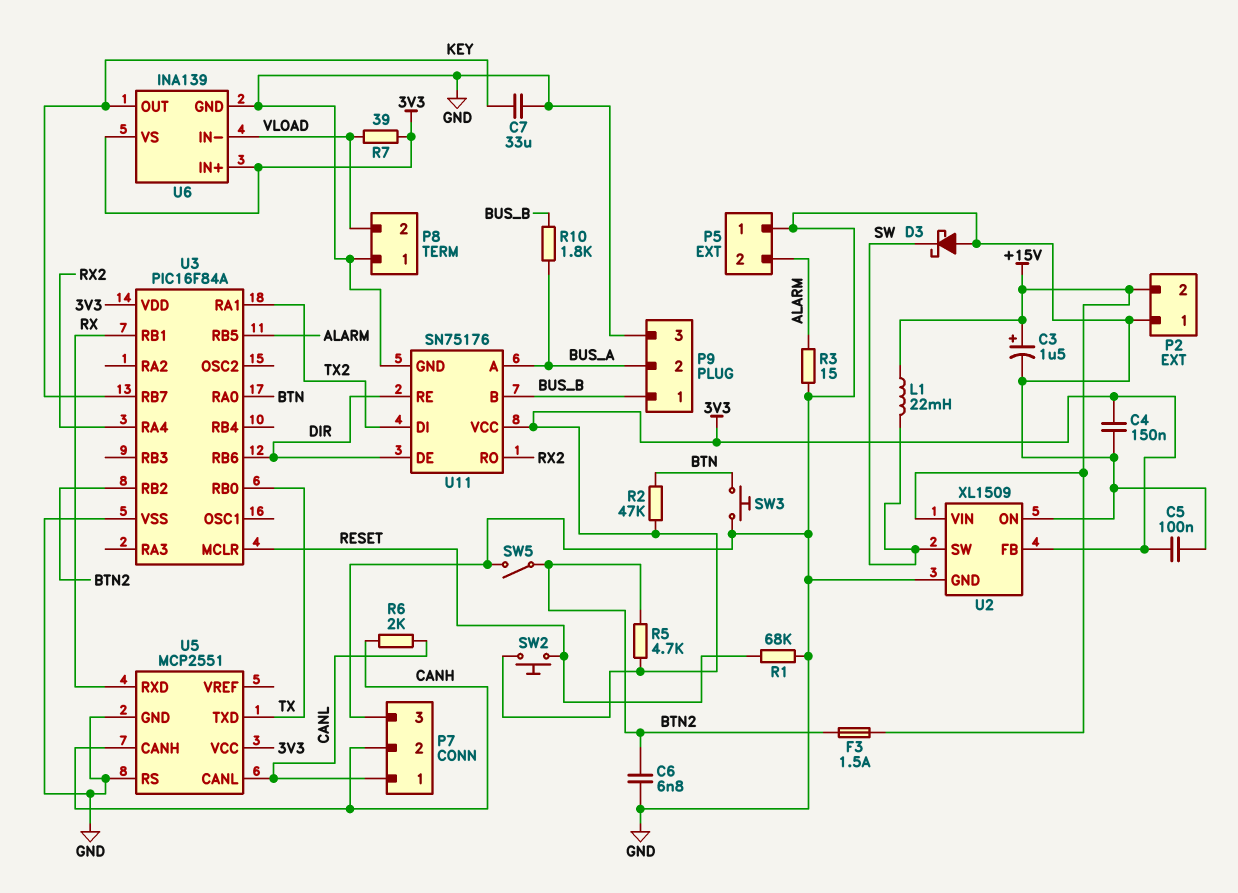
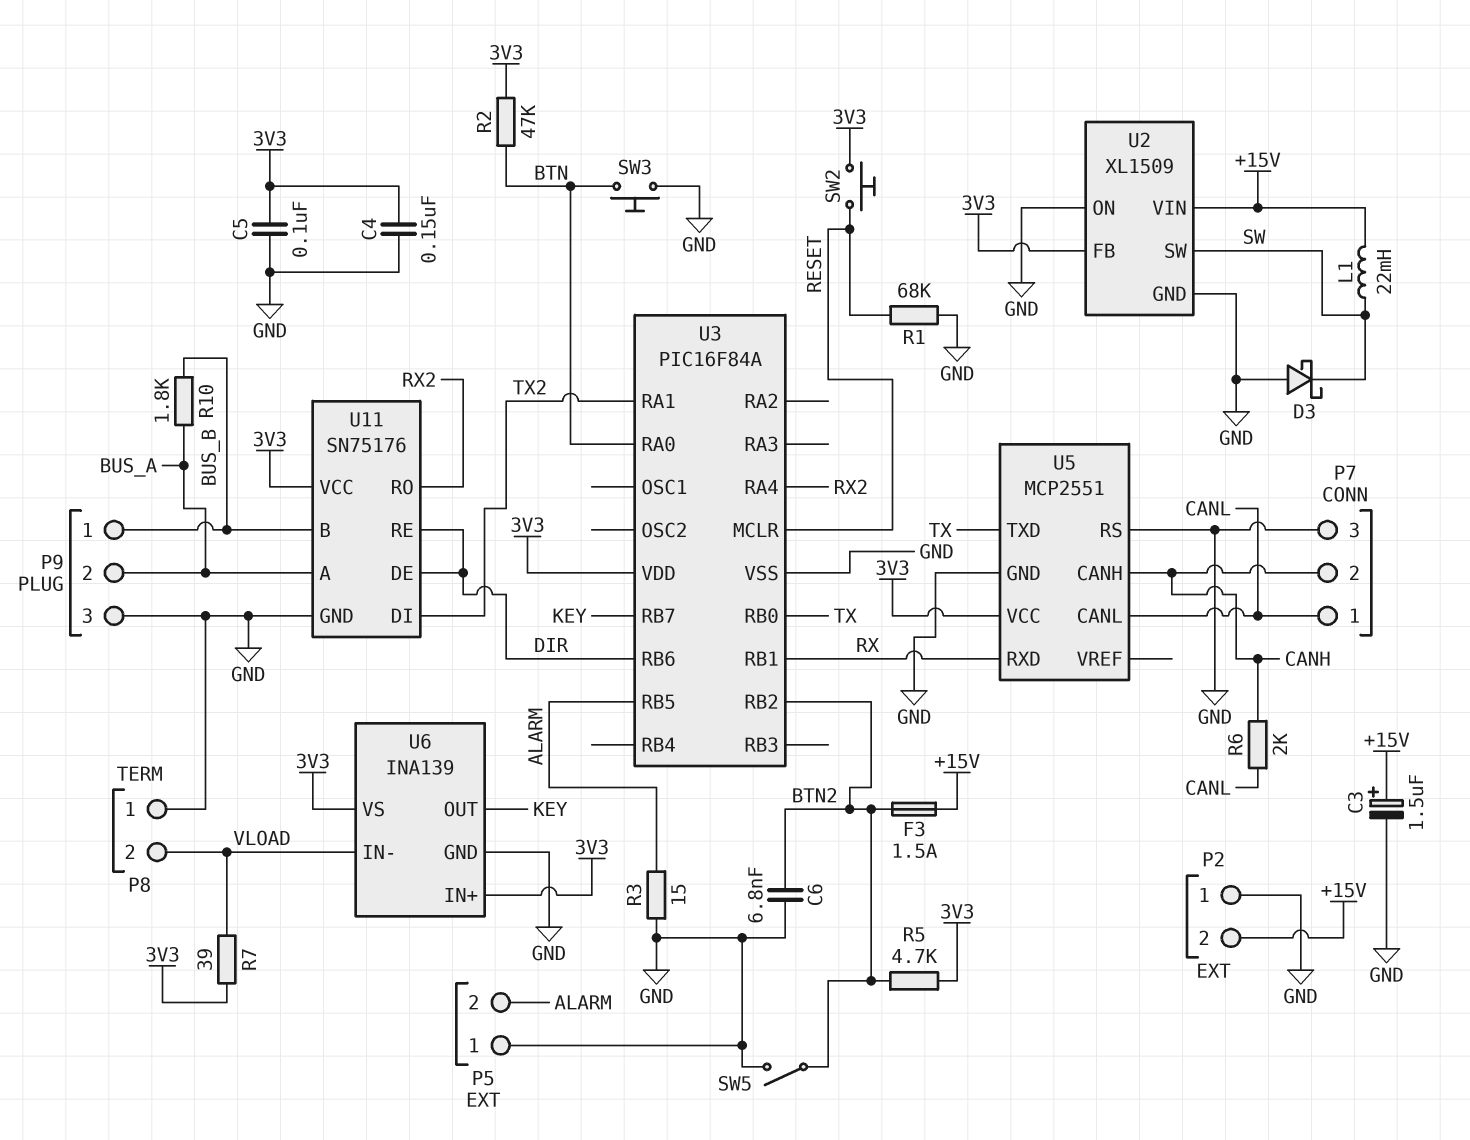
C7: 33uF (GND, KEY) -> none

